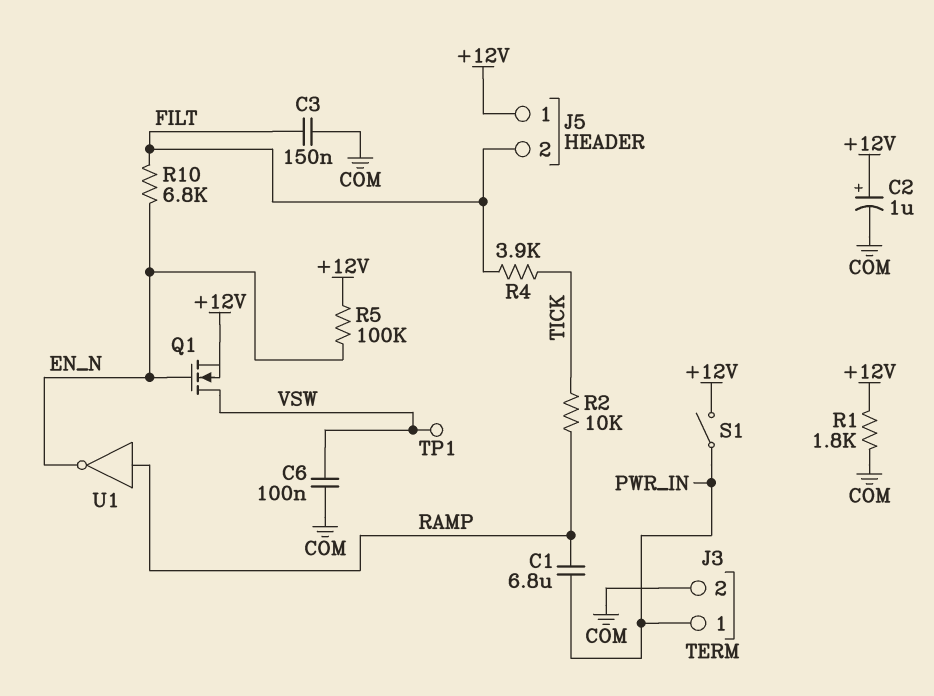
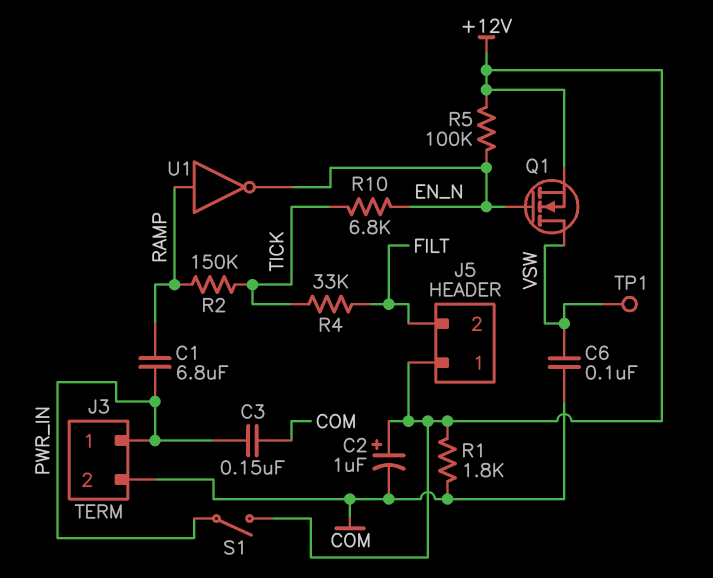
C3: 150nF (COM, FILT) -> 150nF (COM, PWR_IN)
R2: 10k (RAMP, TICK) -> 150k (RAMP, TICK)
R4: 3.9k (FILT, TICK) -> 33k (FILT, TICK)
R10: 6.8k (EN_N, FILT) -> 6.8k (EN_N, TICK)

